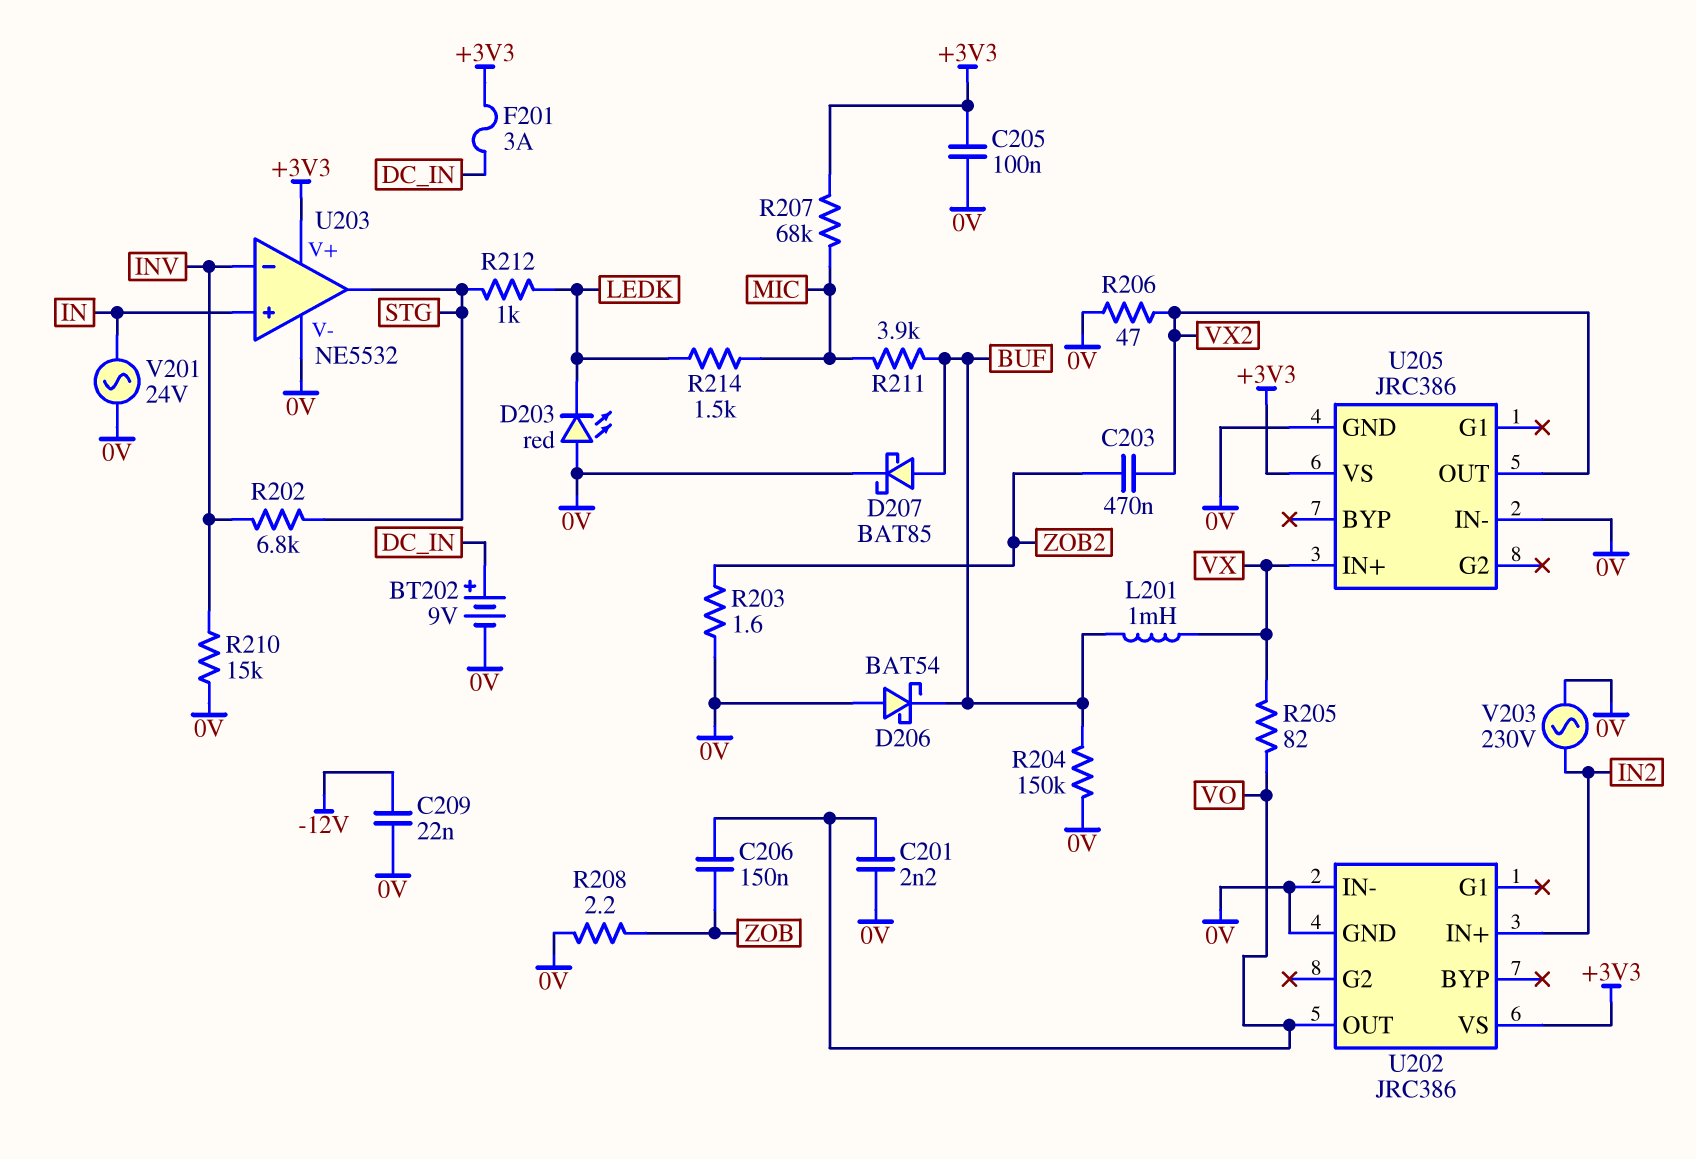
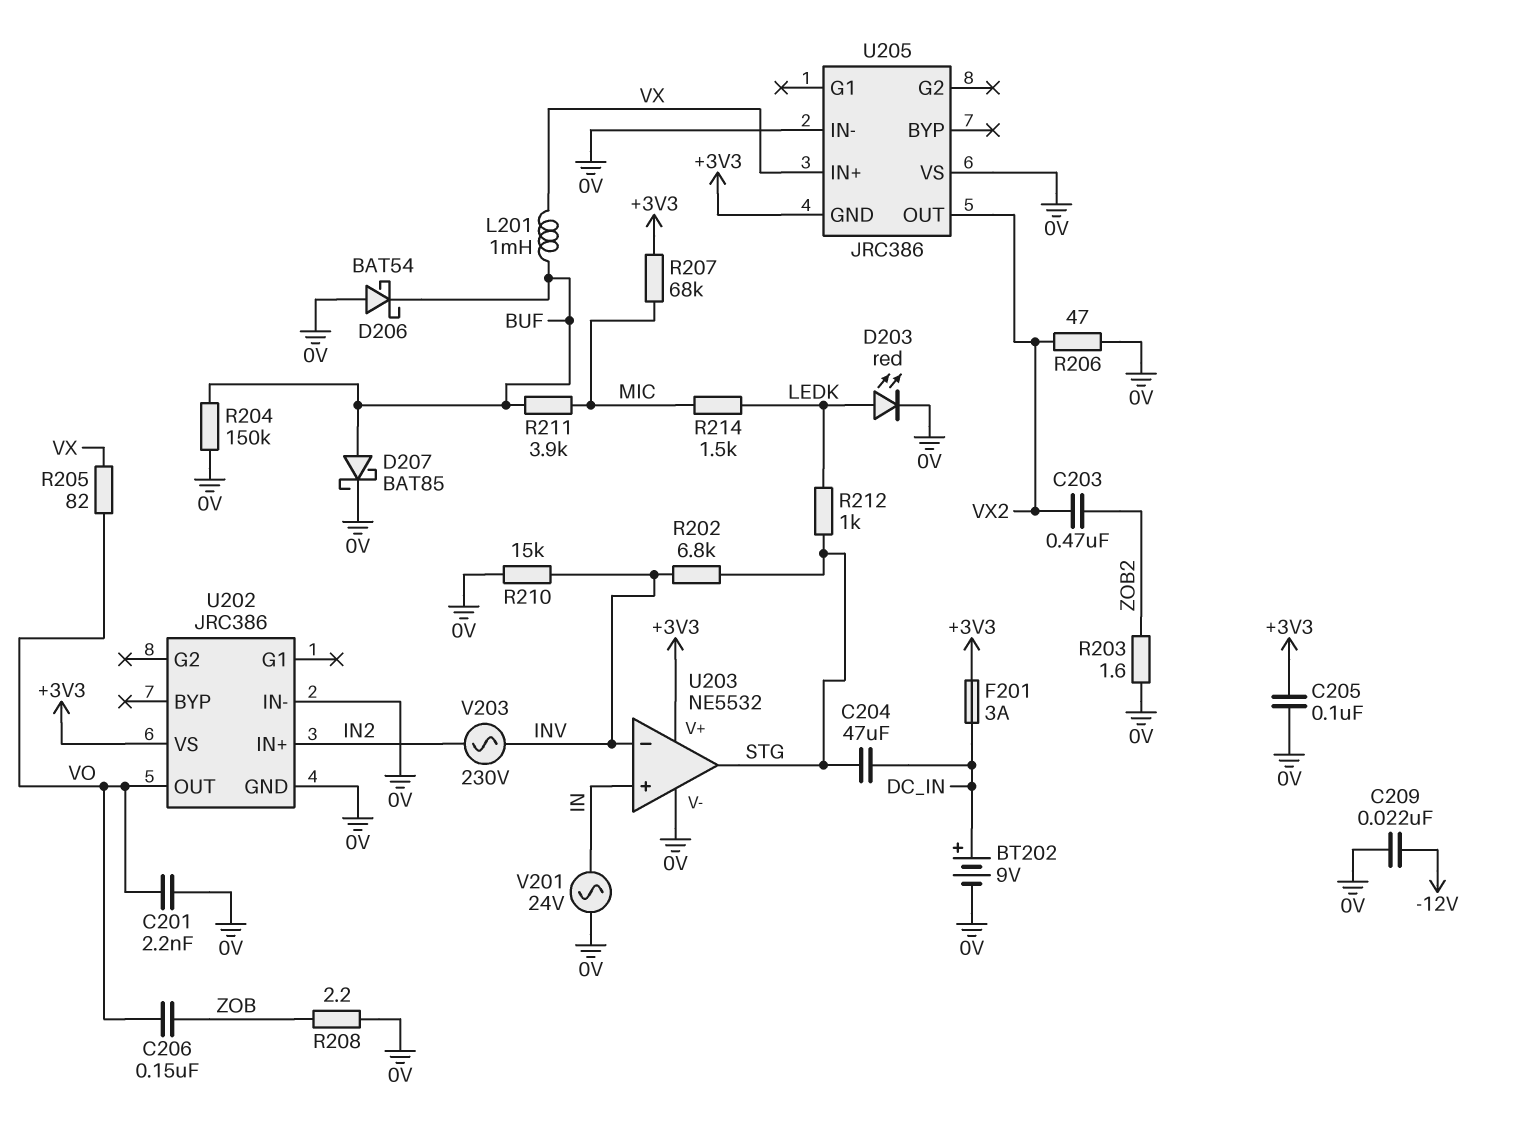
C204: none -> 47uF (DC_IN, STG)
D203: LED red (A 0V, K LEDK) -> LED red (A LEDK, K 0V)
U205 pin GND: 0V -> +3V3
U205 pin VS: +3V3 -> 0V
V203: AC 230V (0V, IN2) -> AC 230V (IN2, INV)

